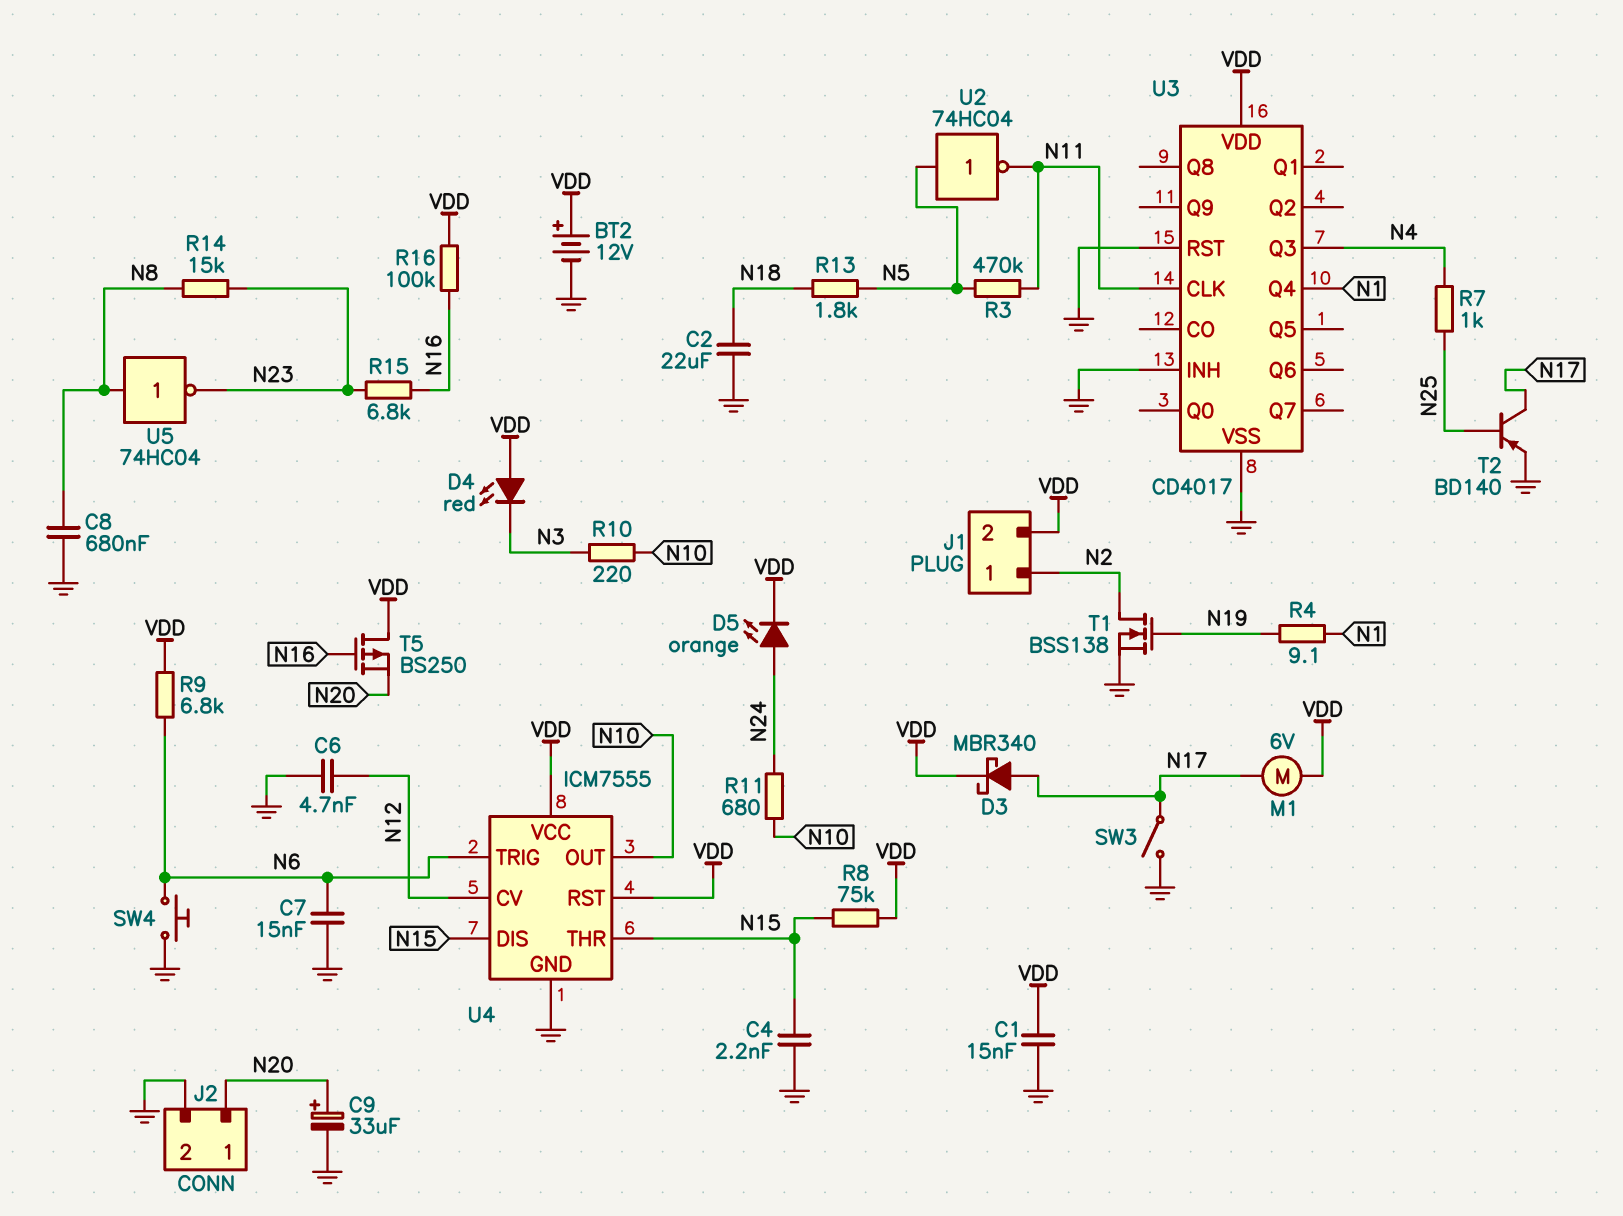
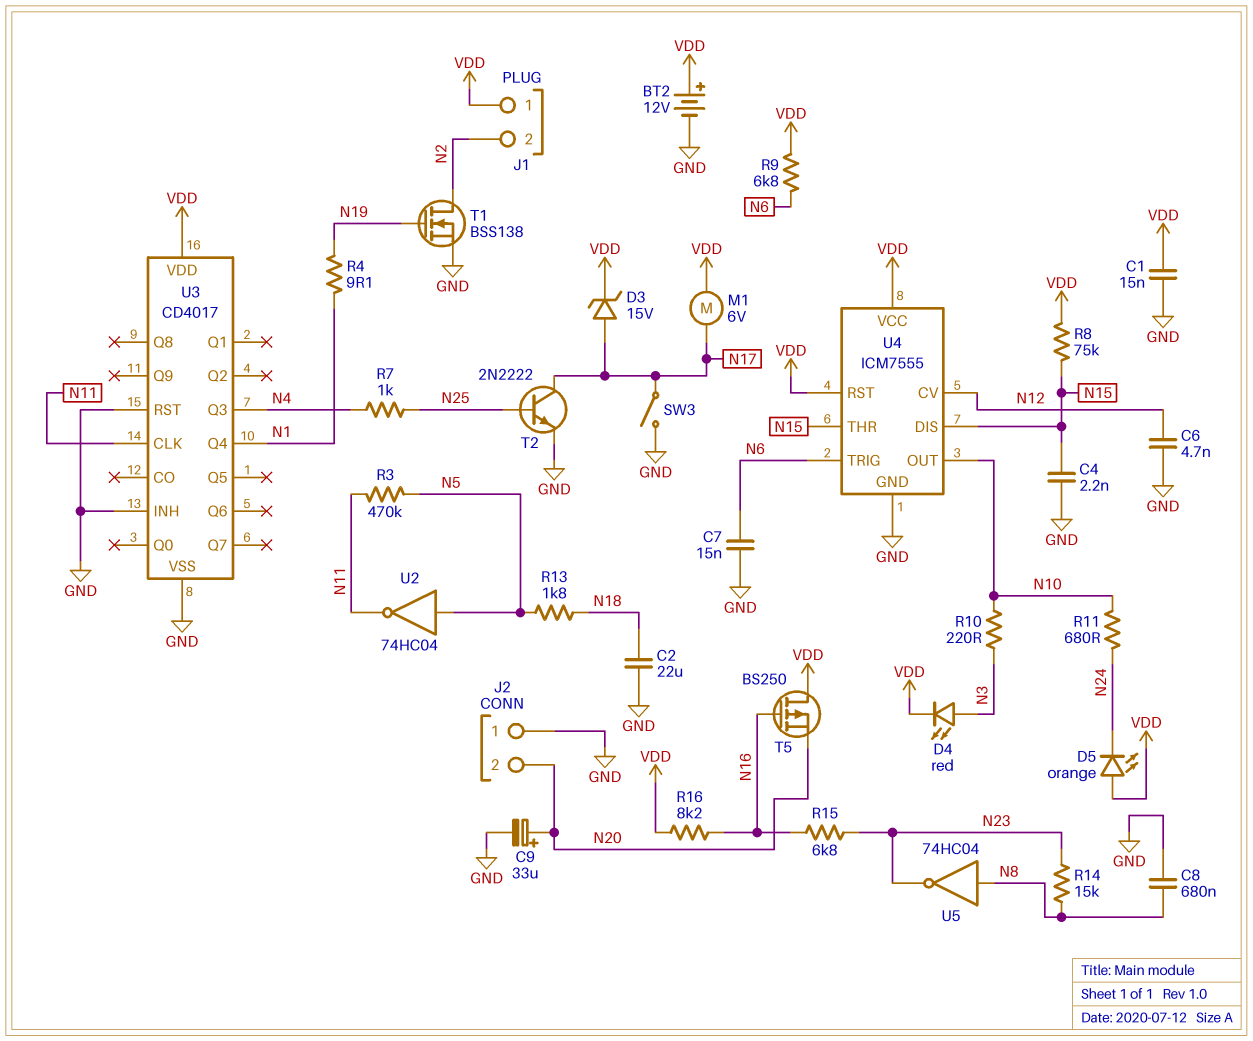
D3: schottky MBR340 (A N17, K VDD) -> zener 15V (A N17, K VDD)
D4: LED red (A VDD, K N3) -> LED red (A N3, K VDD)
D5: LED orange (A N24, K VDD) -> LED orange (A VDD, K N24)
J1 pin 1: N2 -> VDD
J1 pin 2: VDD -> N2
J2 pin 1: N20 -> GND
J2 pin 2: GND -> N20
R16: 100k (N16, VDD) -> 8.2k (N16, VDD)
SW4: button (GND, N6) -> none
T2: PNP BD140 (B N25, C N17, E GND) -> NPN 2N2222 (B N25, C N17, E GND)

